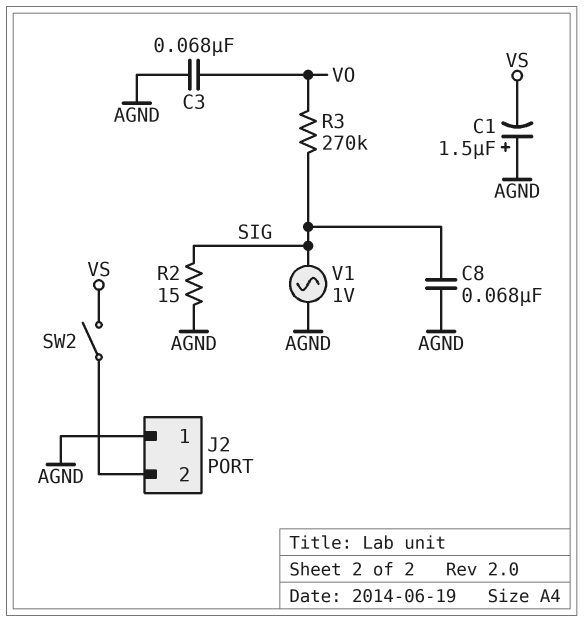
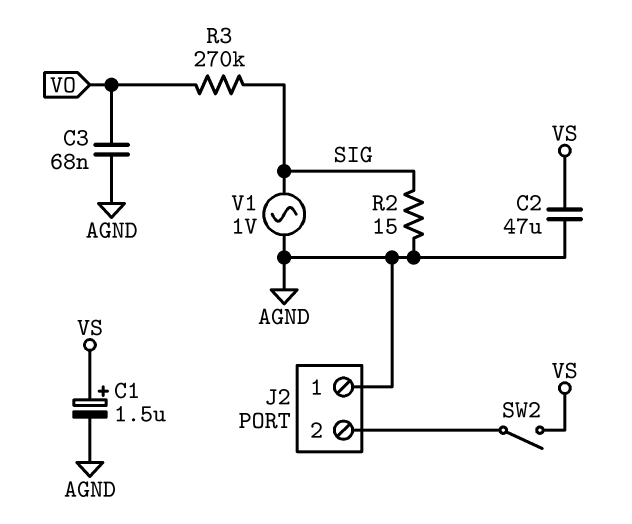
C1: 1.5uF (plus AGND, minus VS) -> 1.5uF (plus VS, minus AGND)
C2: none -> 47uF (AGND, VS)
C8: 68nF (AGND, SIG) -> none

